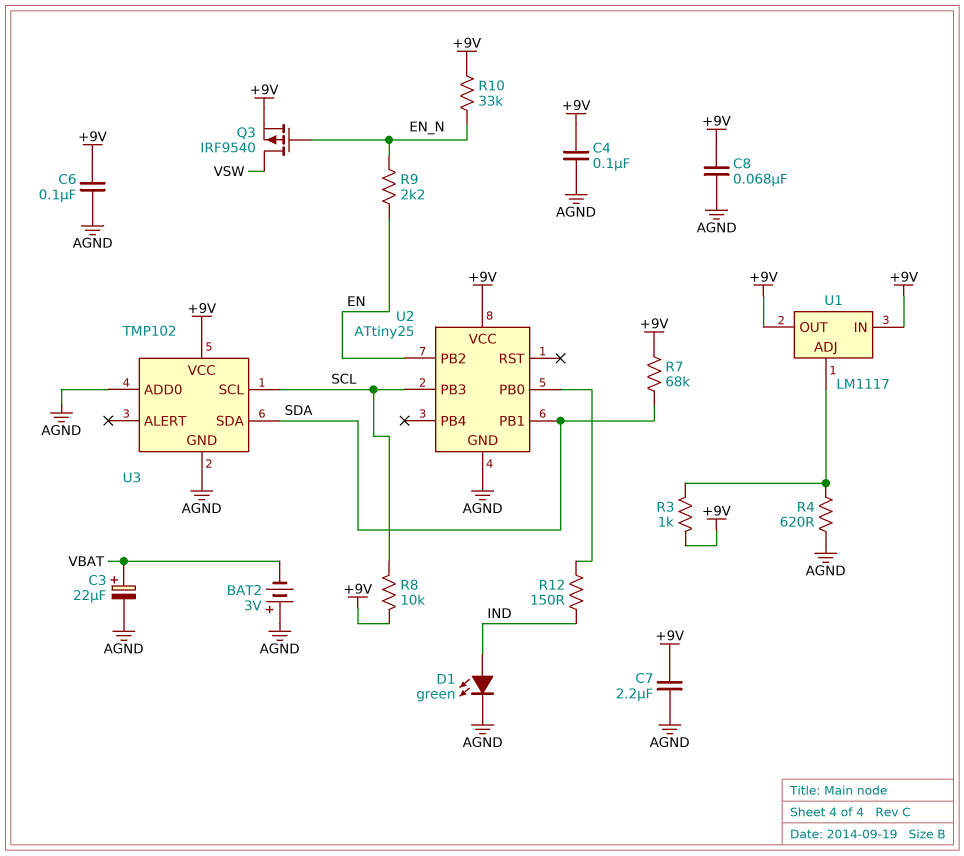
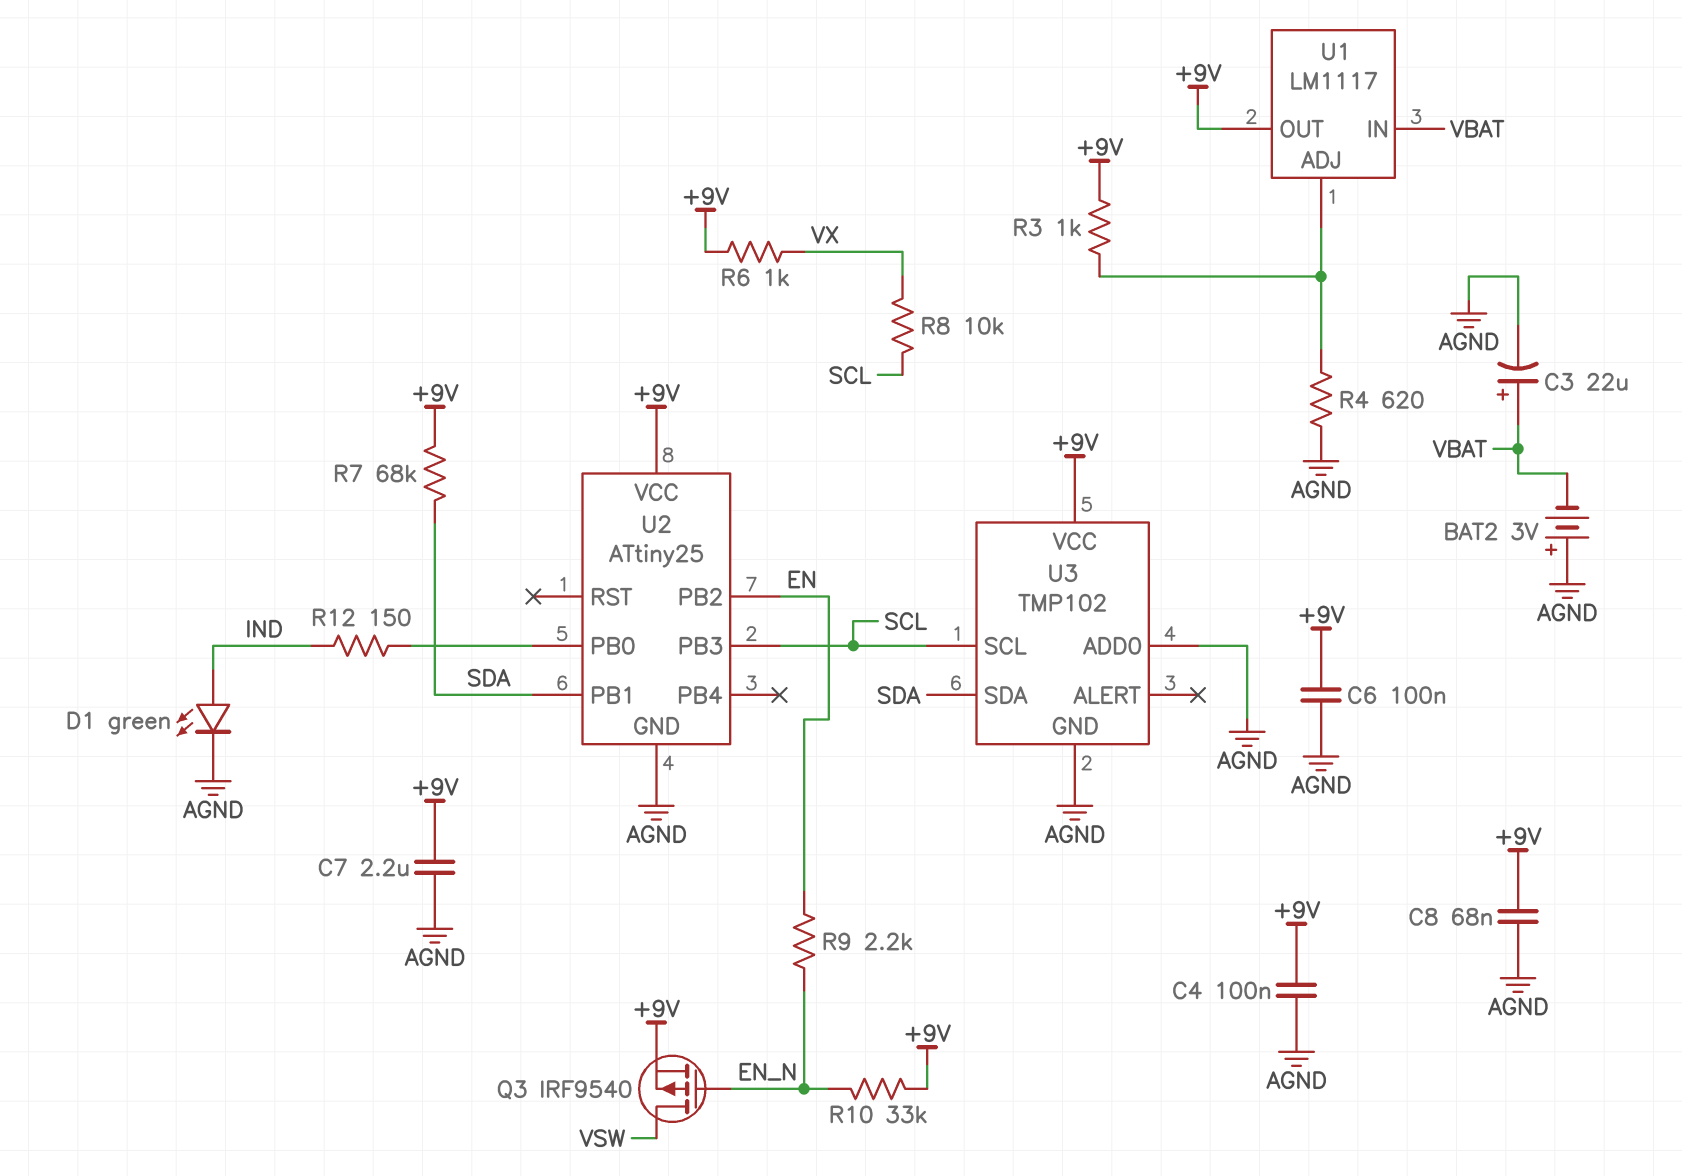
R6: none -> 1k (+9V, VX)
R8: 10k (+9V, SCL) -> 10k (SCL, VX)
U1 pin IN: +9V -> VBAT

